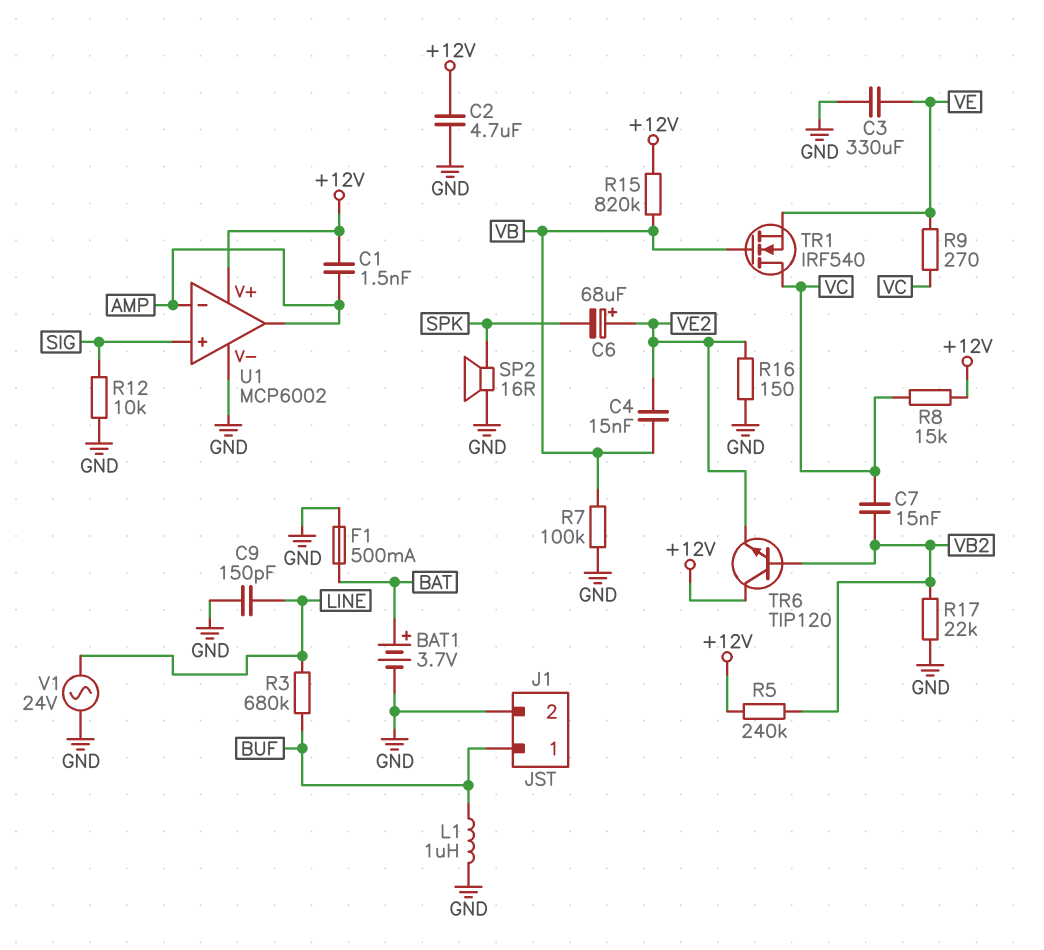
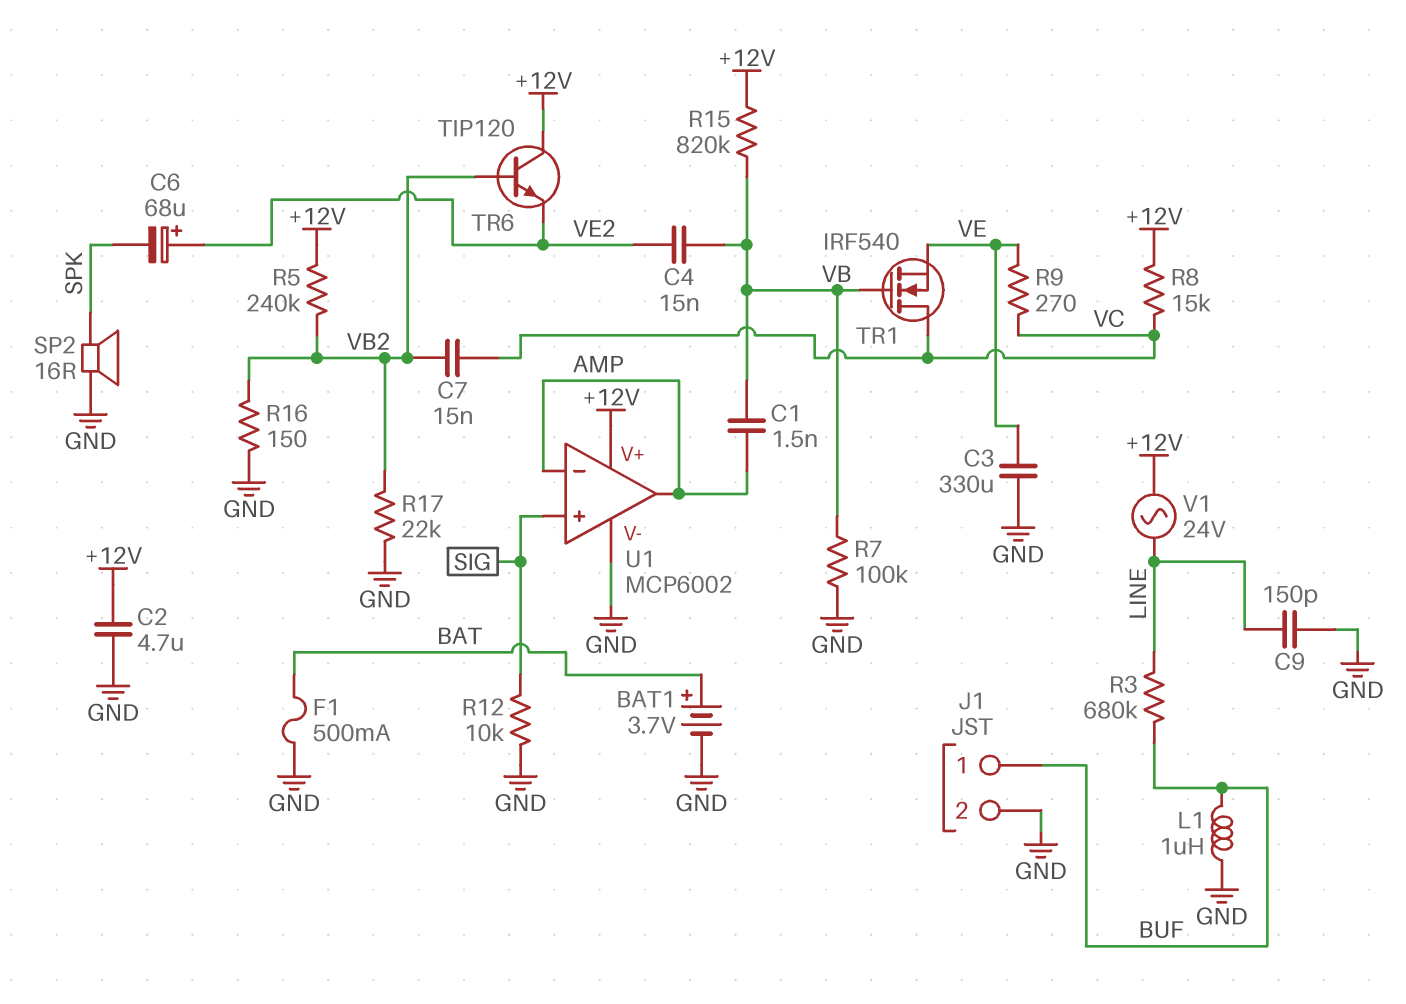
C1: 1.5nF (+12V, AMP) -> 1.5nF (AMP, VB)
R16: 150 (GND, VE2) -> 150 (GND, VB2)
V1: AC 24V (GND, LINE) -> AC 24V (+12V, LINE)

